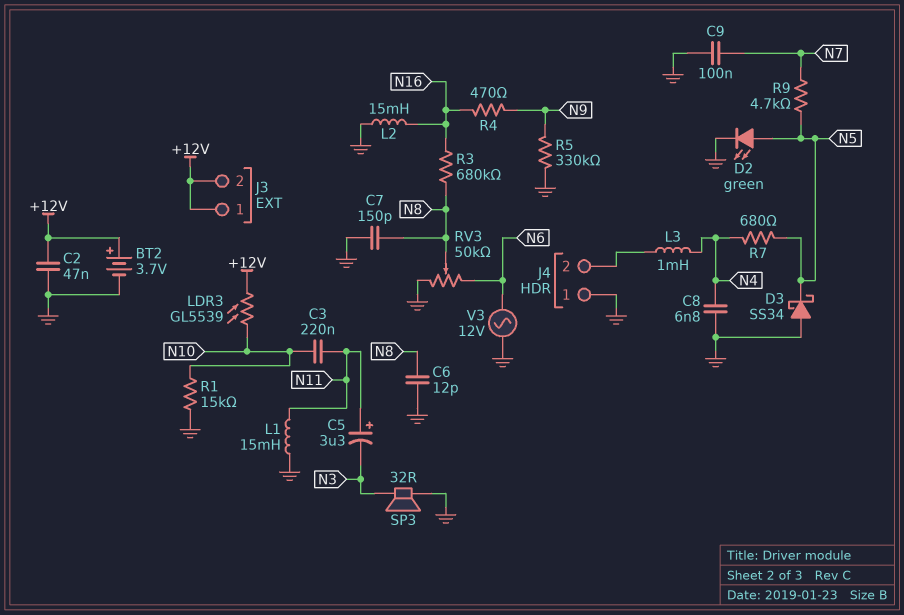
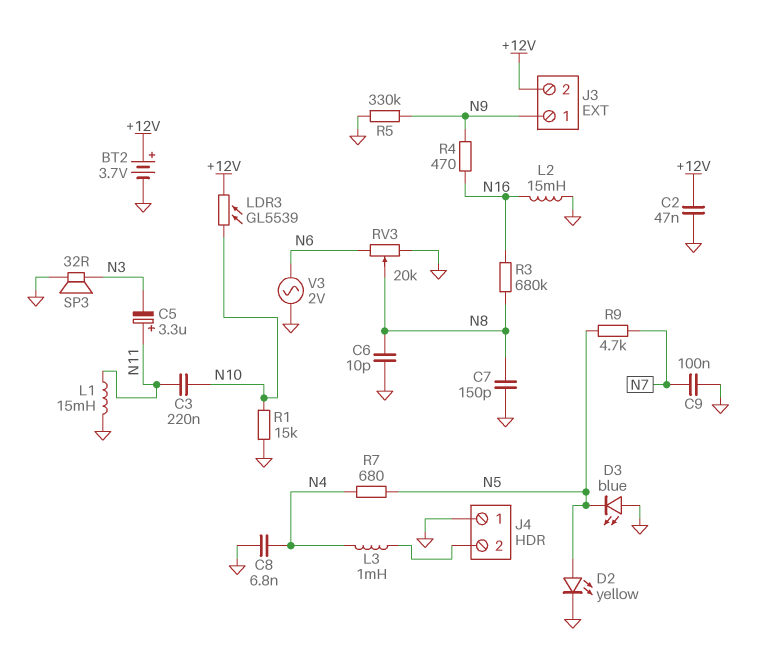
C6: 12pF (GND, N8) -> 10pF (GND, N8)
D2: LED green (A N5, K GND) -> LED yellow (A N5, K GND)
D3: schottky SS34 (A GND, K N5) -> LED blue (A GND, K N5)
J3 pin 1: +12V -> N9
RV3: 50k (GND, N6, wiper N8) -> 20k (GND, N6, wiper N8)
V3: AC 12V (GND, N6) -> AC 2V (GND, N6)

